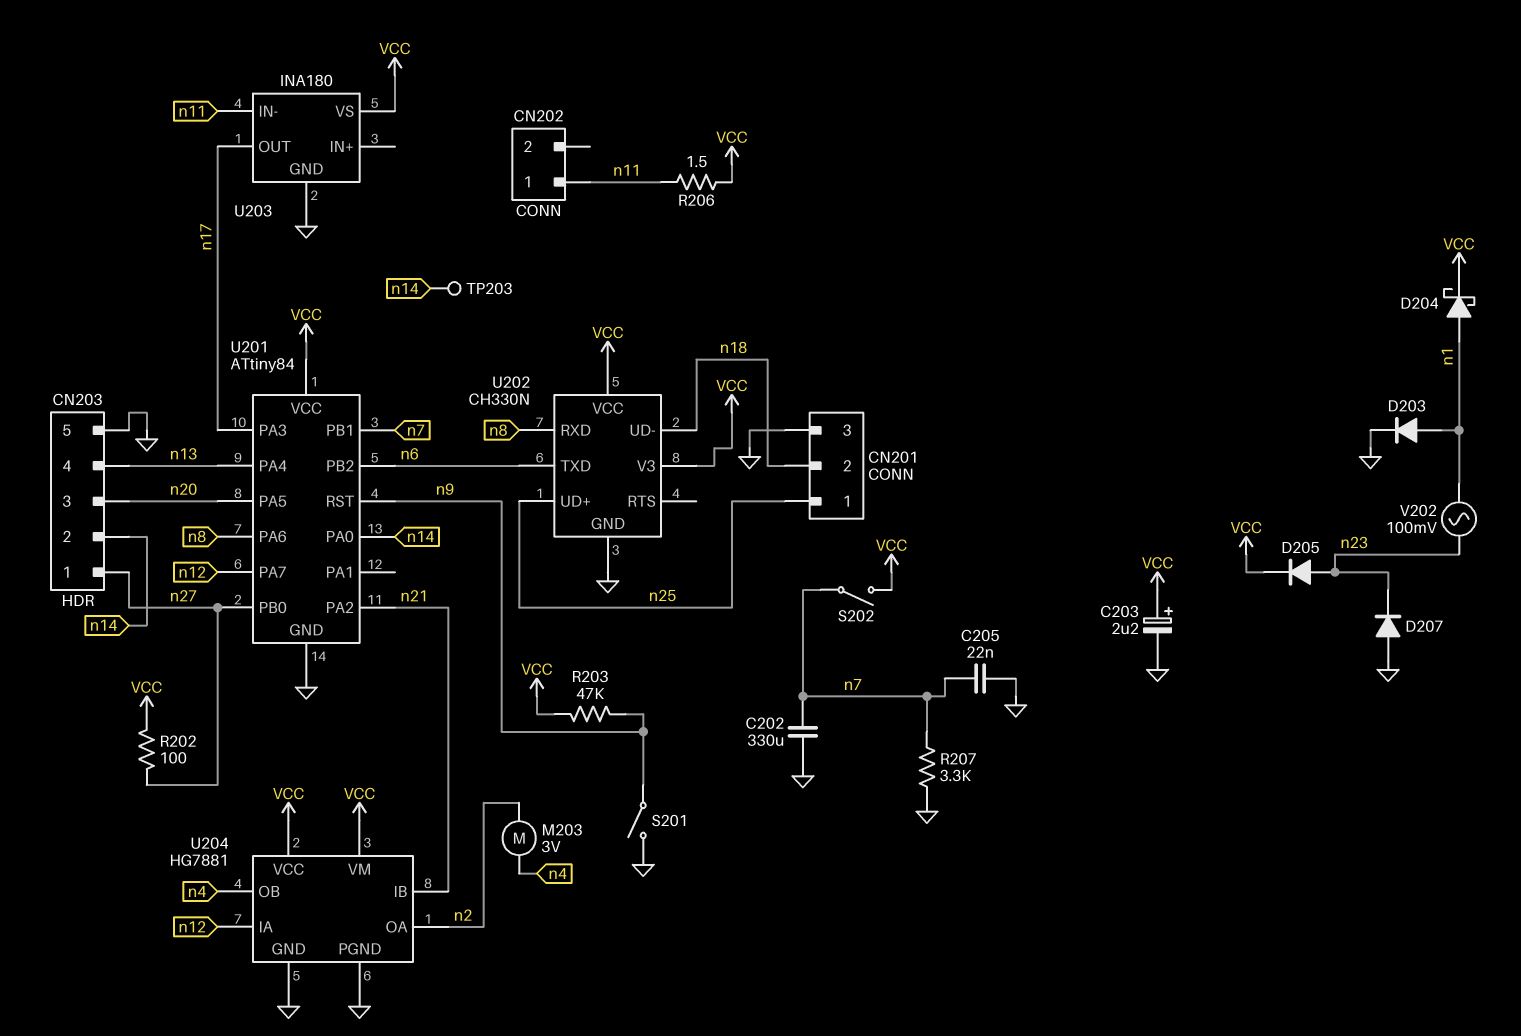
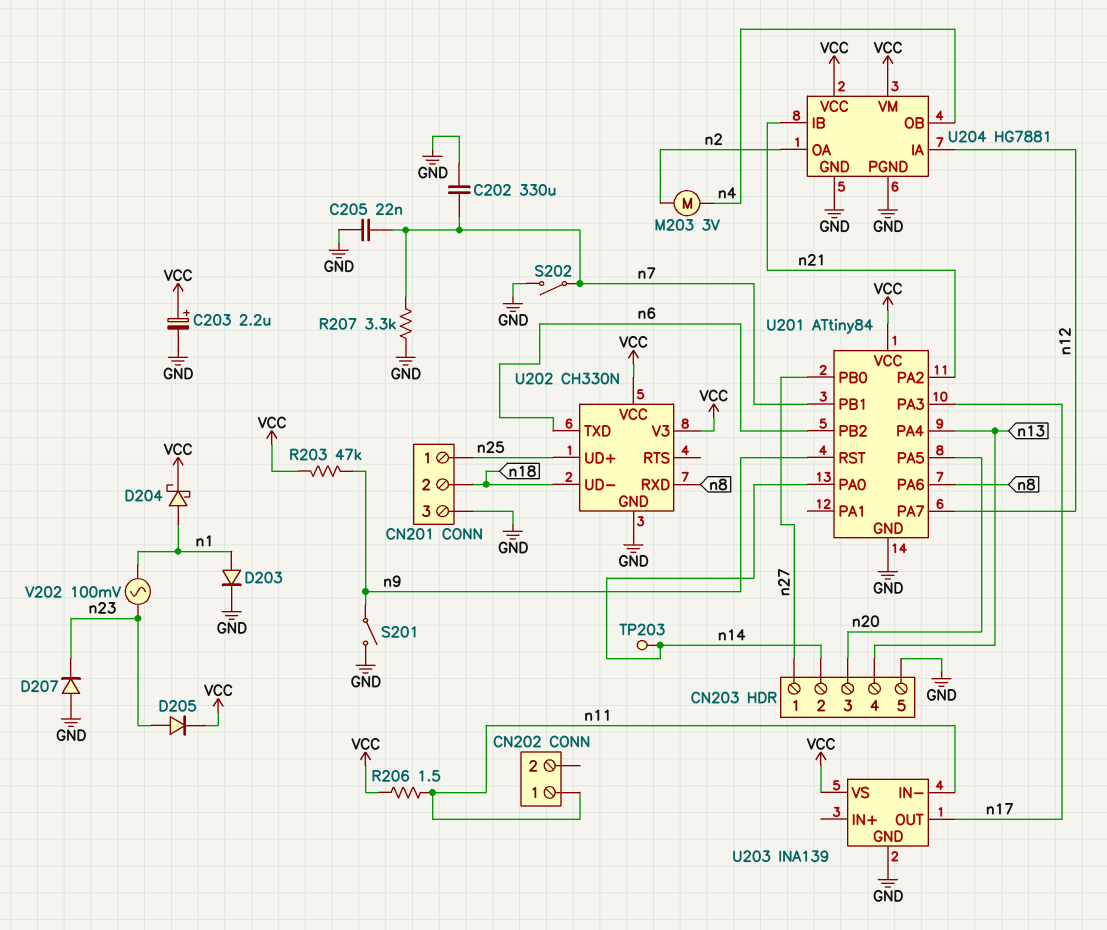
R202: 100 (VCC, n27) -> none
S202: switch (VCC, n7) -> switch (GND, n7)
U203: INA180 -> INA139

